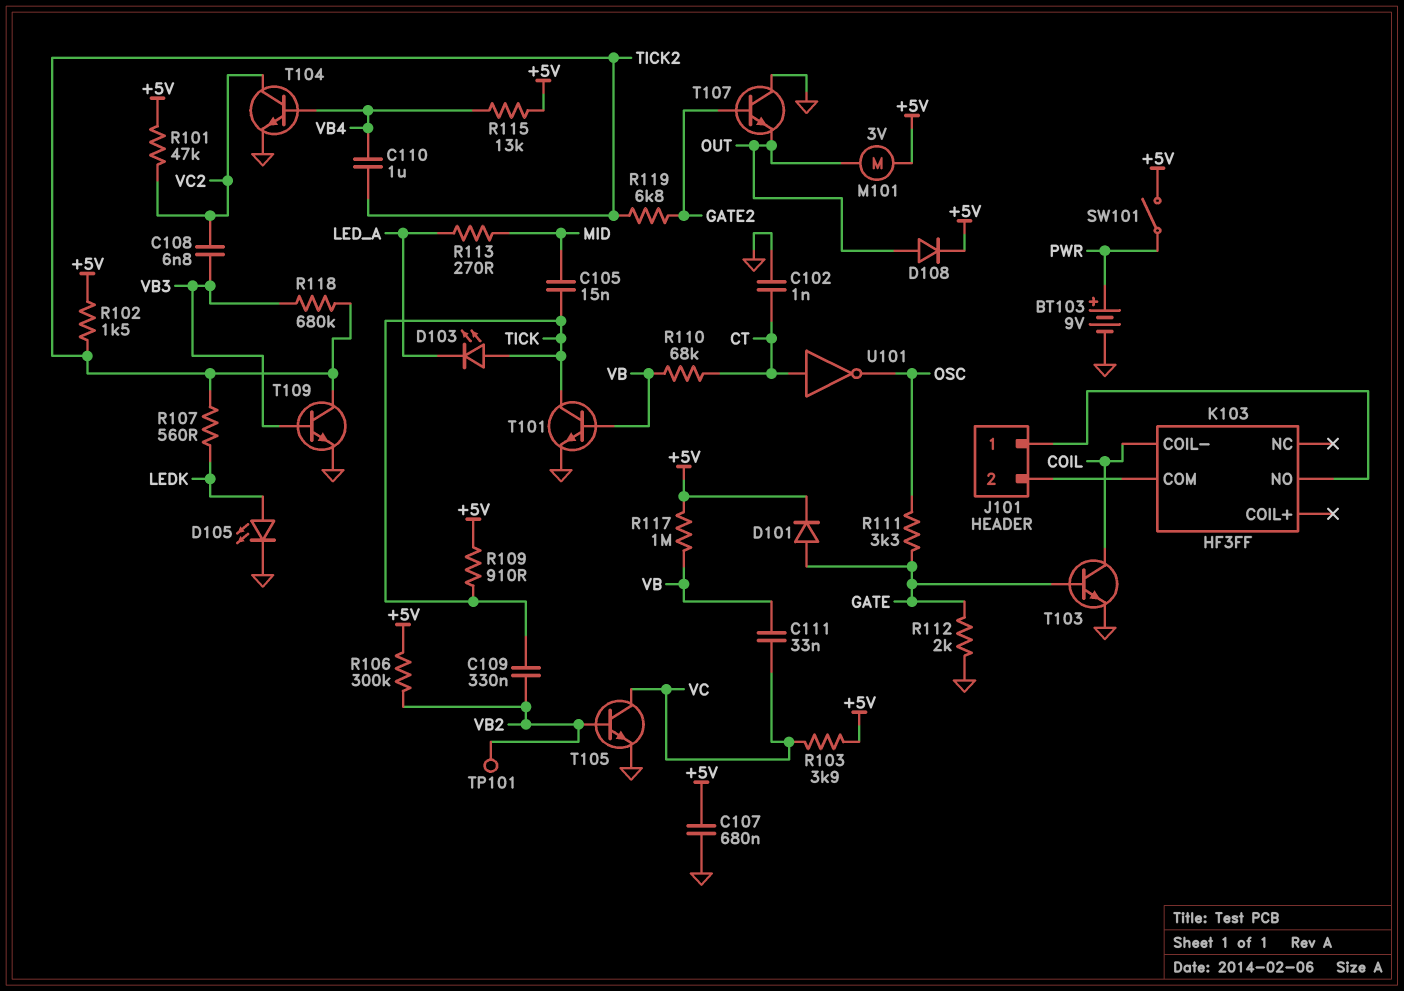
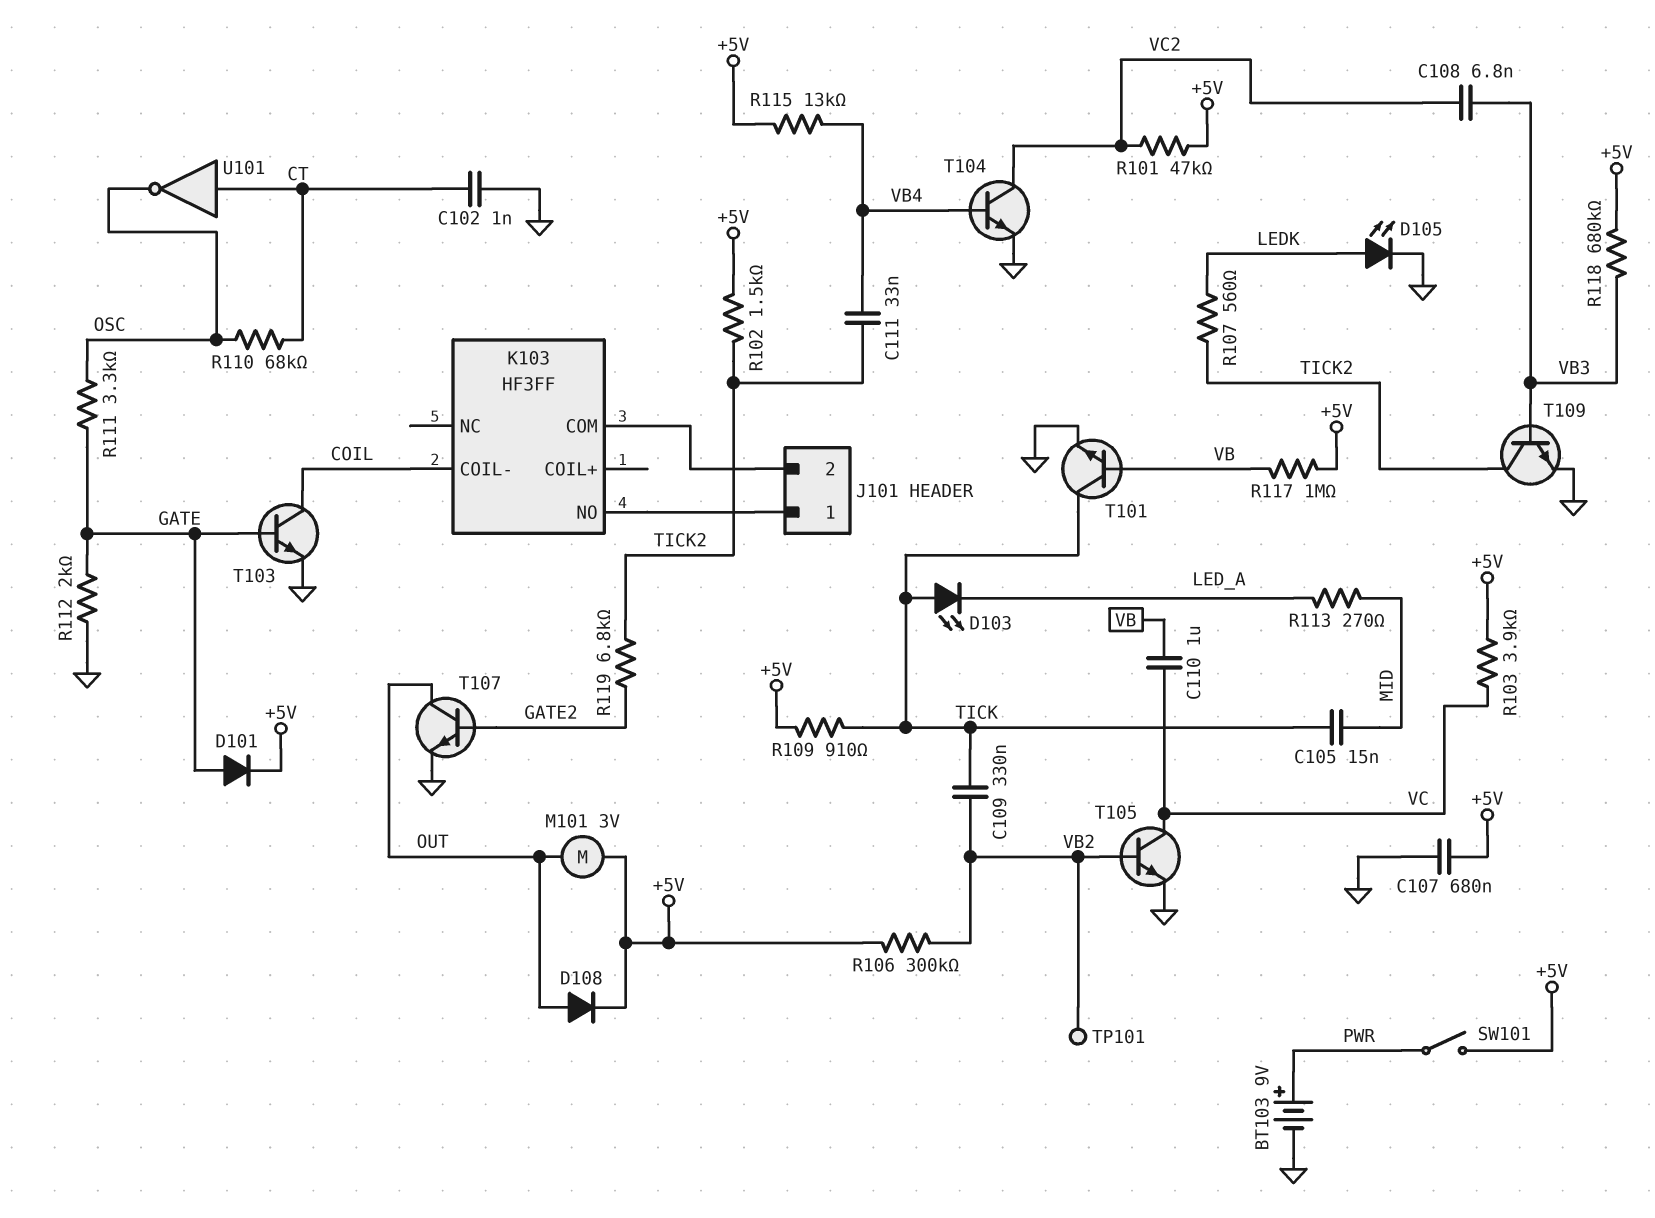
C110: 1uF (TICK2, VB4) -> 1uF (VB, VC)
C111: 33nF (VB, VC) -> 33nF (TICK2, VB4)
R110: 68k (CT, VB) -> 68k (CT, OSC)
R118: 680k (TICK2, VB3) -> 680k (+5V, VB3)
T107: NPN (B GATE2, C GND, E OUT) -> NPN (B GATE2, C OUT, E GND)

